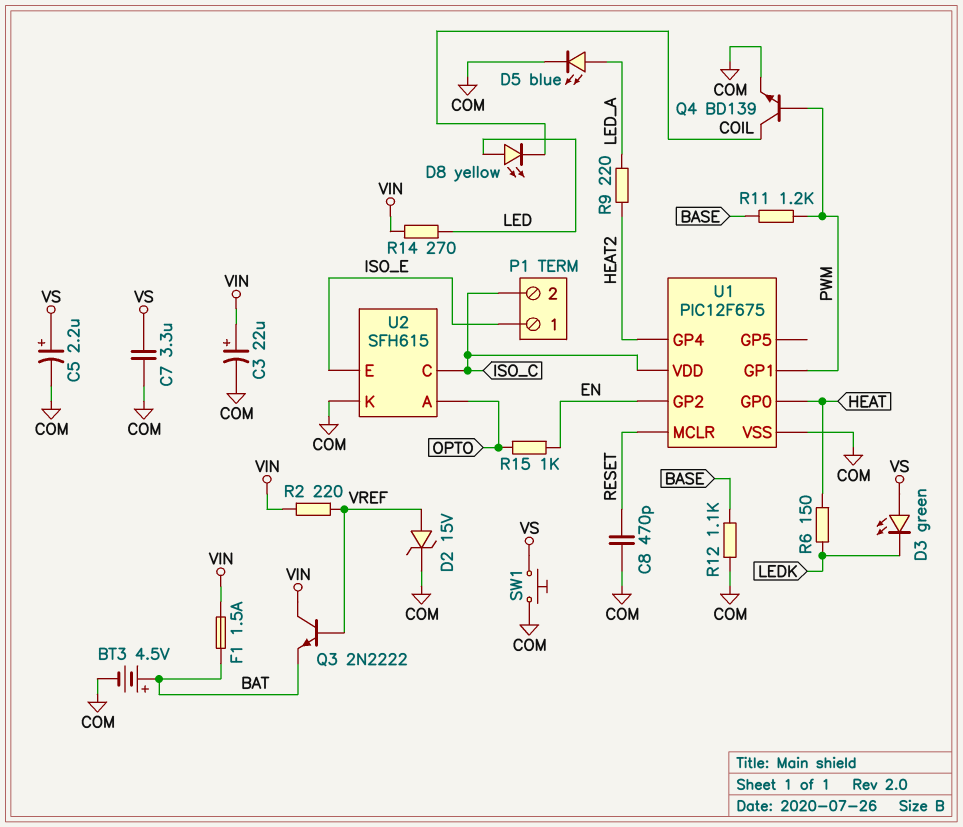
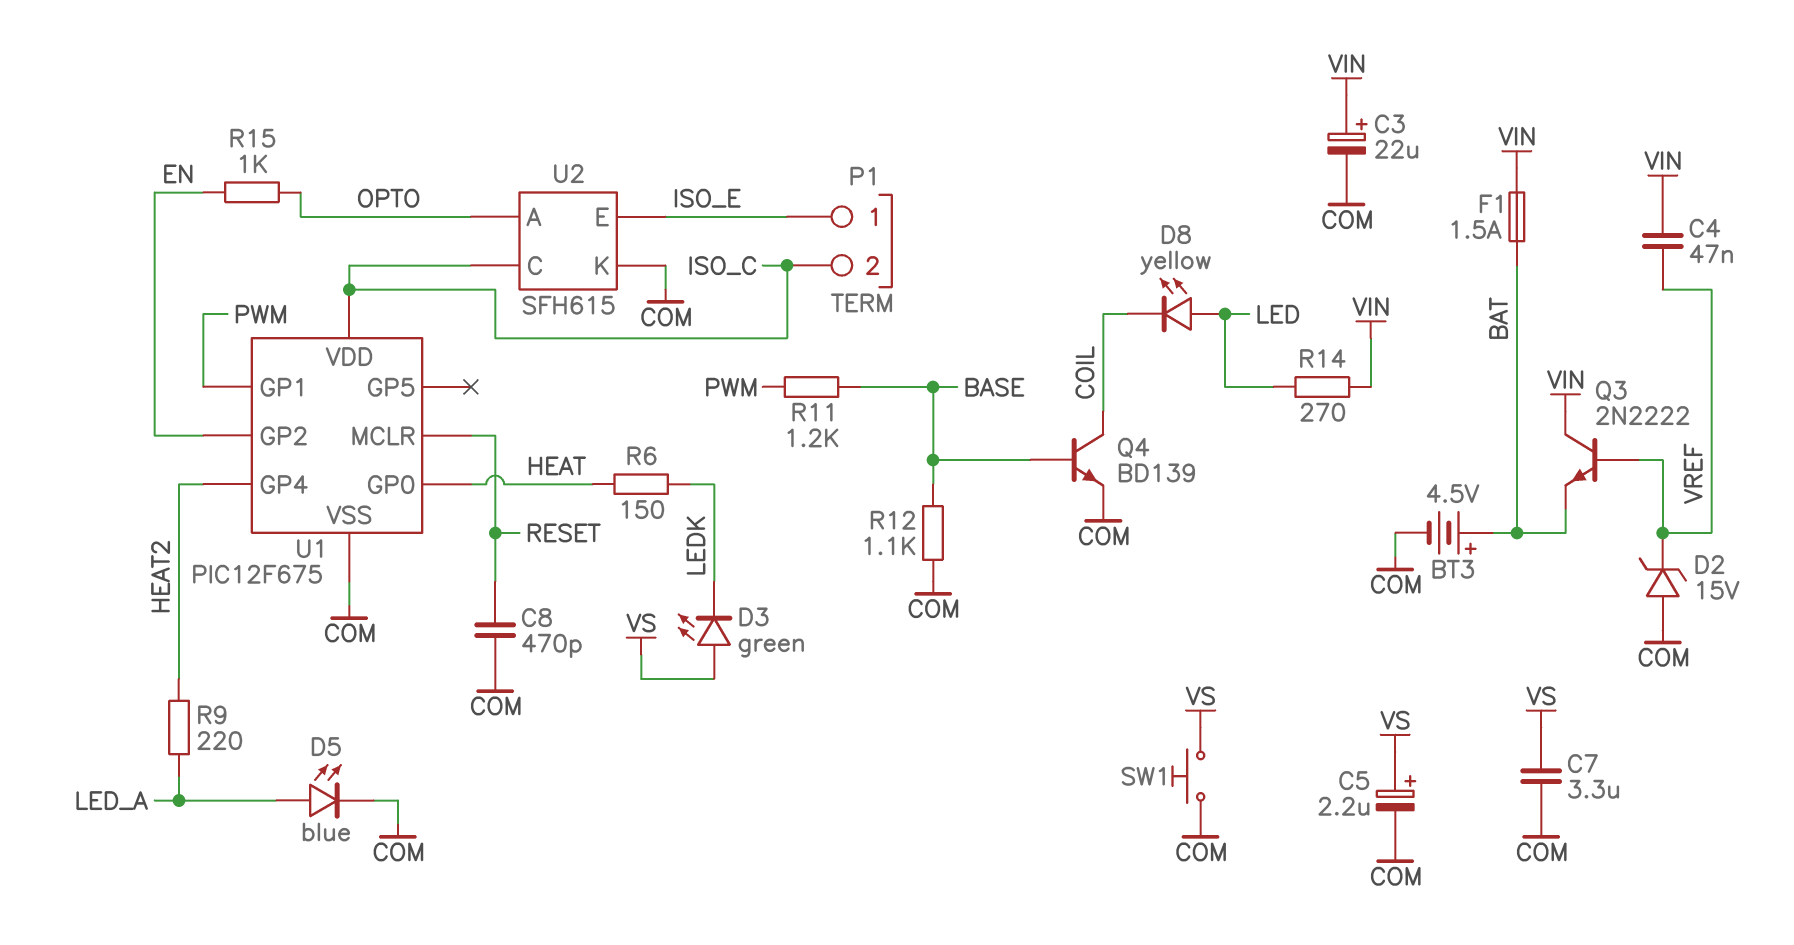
C4: none -> 47nF (VIN, VREF)
D2: zener 15V (A VREF, K COM) -> zener 15V (A COM, K VREF)
Q4: NPN BD139 (B PWM, C COIL, E COM) -> NPN BD139 (B BASE, C COIL, E COM)
R2: 220 (VIN, VREF) -> none

